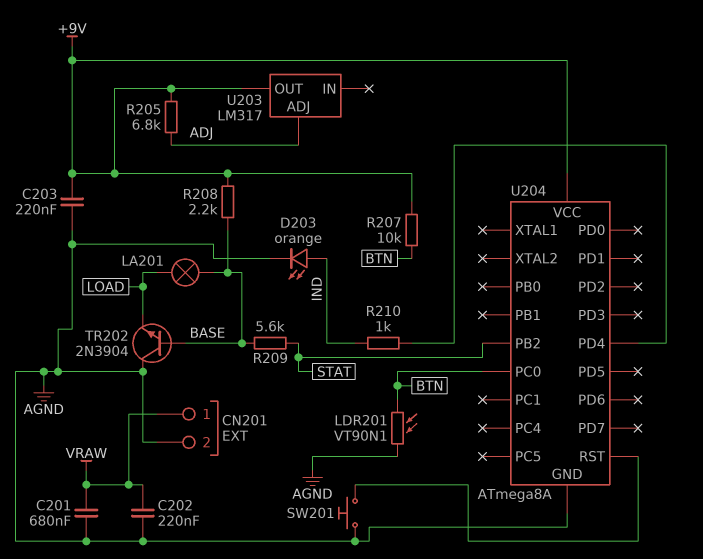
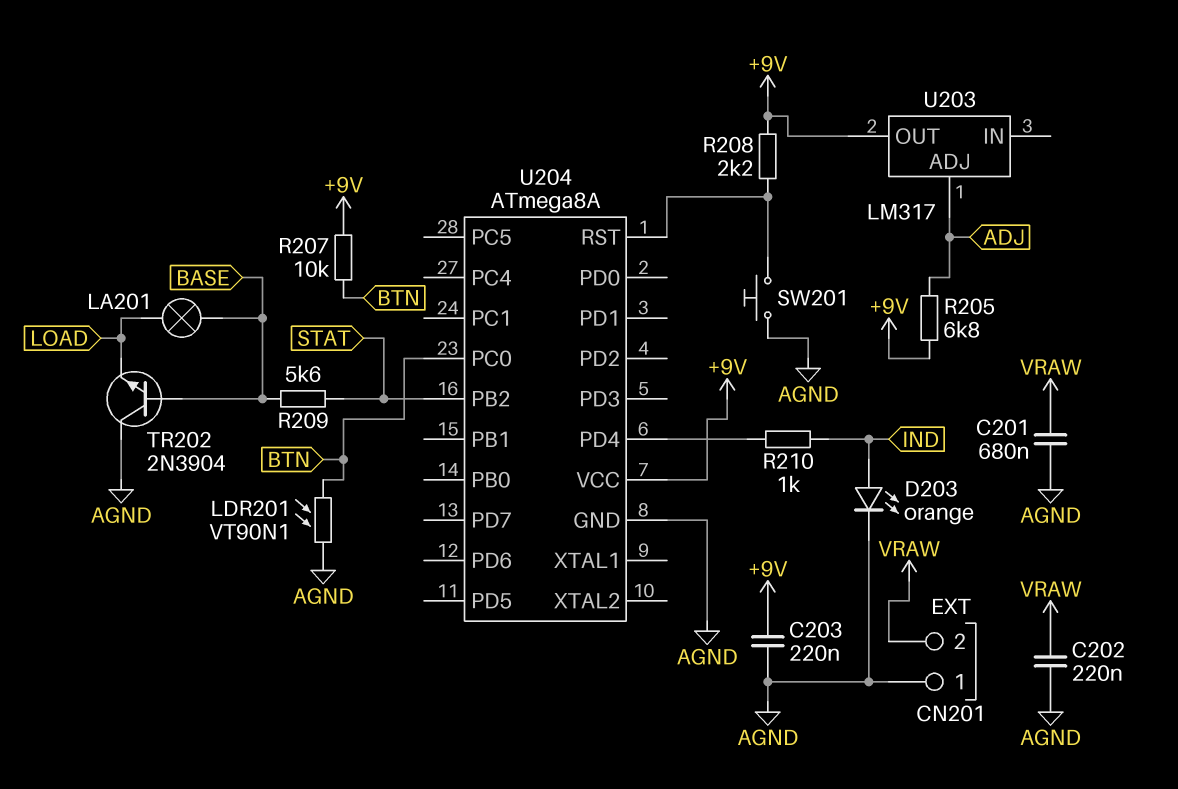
CN201 pin 1: VRAW -> AGND
CN201 pin 2: AGND -> VRAW
R208: 2.2k (+9V, BASE) -> 2.2k (+9V, U204/RST)

